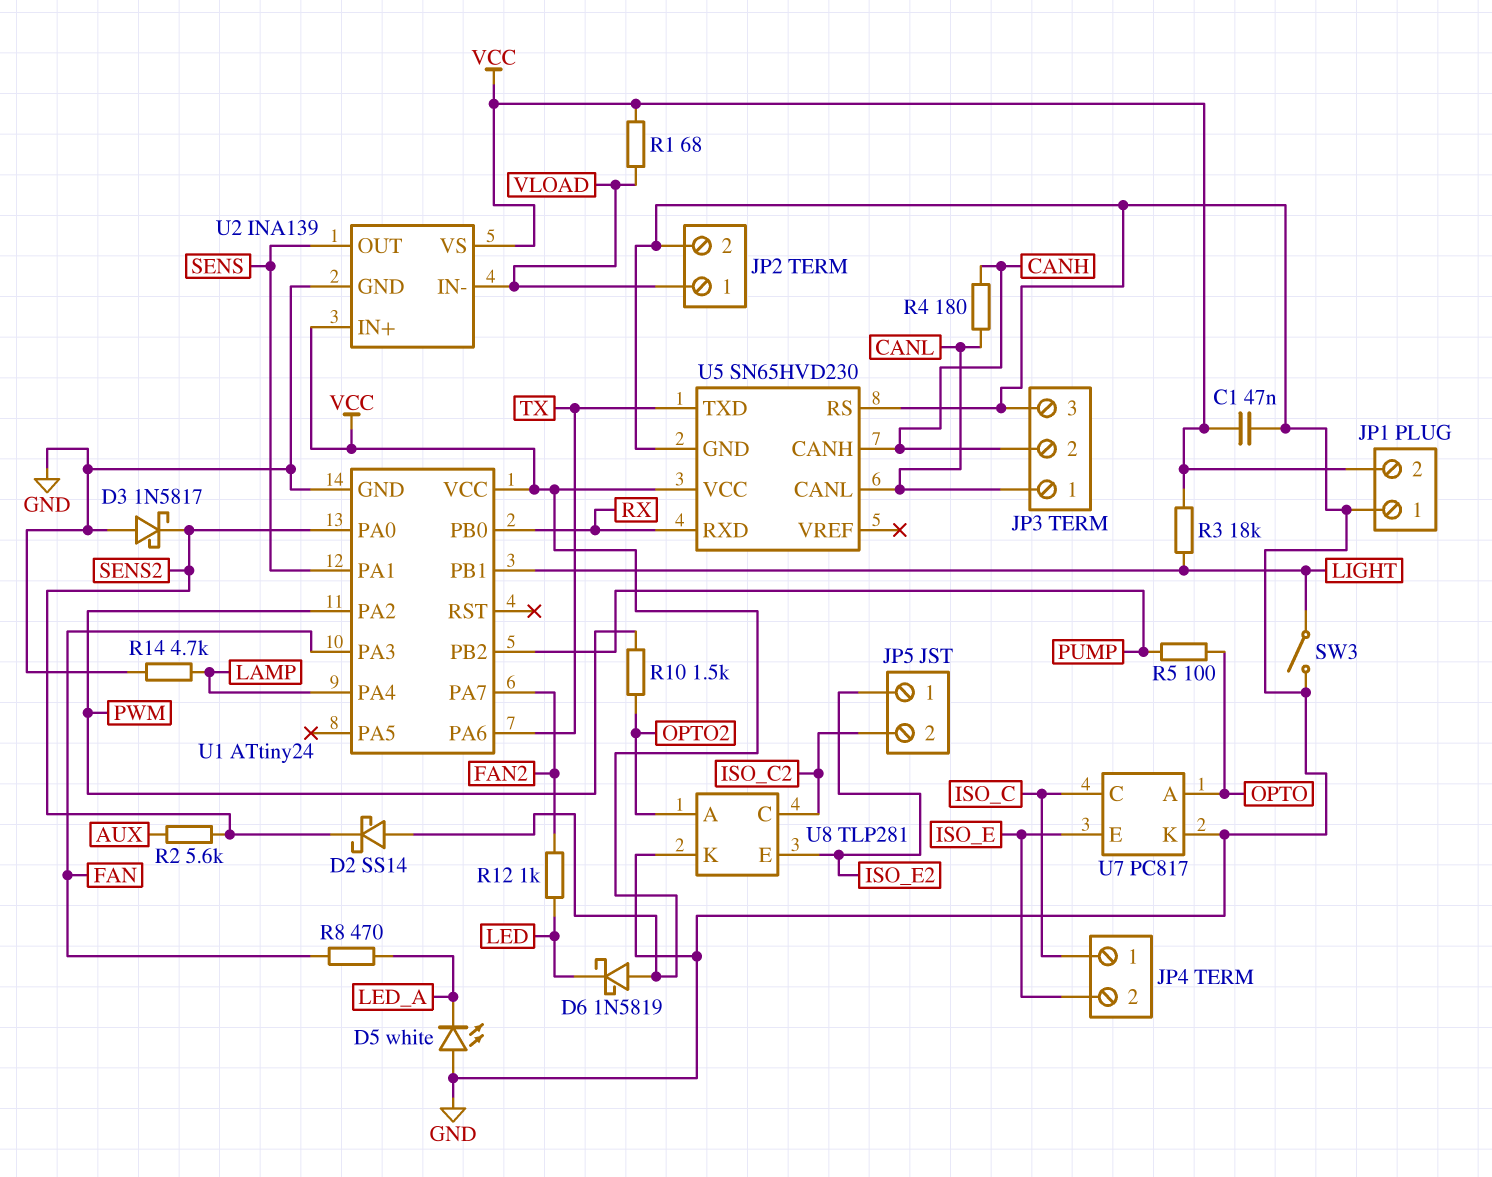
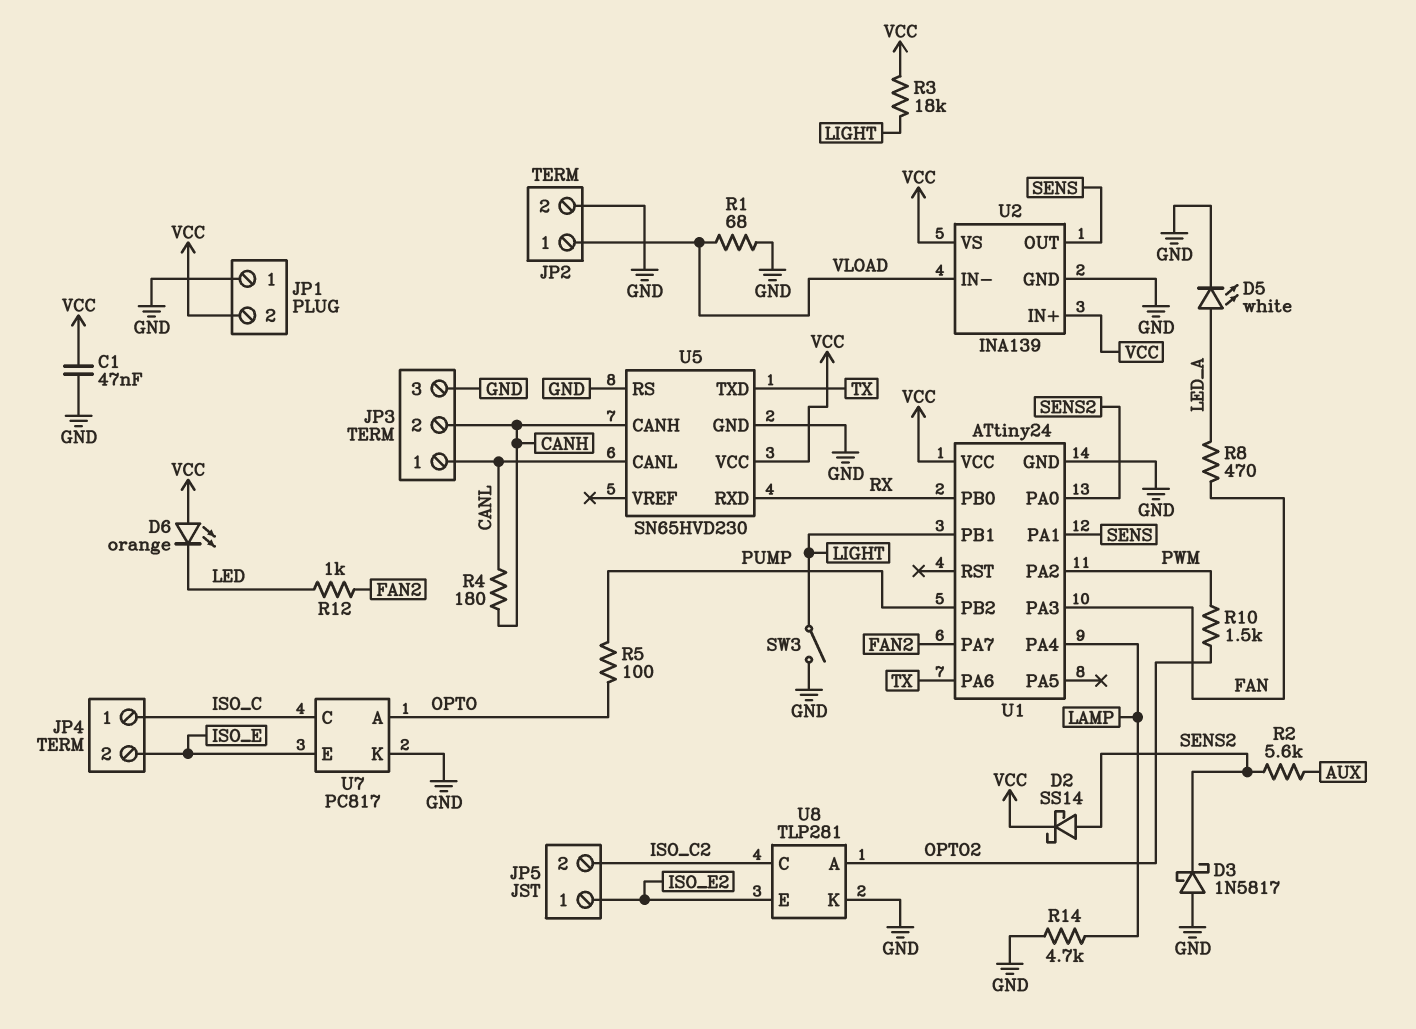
D2: schottky SS14 (A VCC, K SENS2) -> schottky SS14 (A SENS2, K VCC)
D5: LED white (A GND, K LED_A) -> LED white (A LED_A, K GND)
D6: schottky 1N5819 (A VCC, K LED) -> LED orange (A VCC, K LED)
R1: 68 (VCC, VLOAD) -> 68 (GND, VLOAD)

